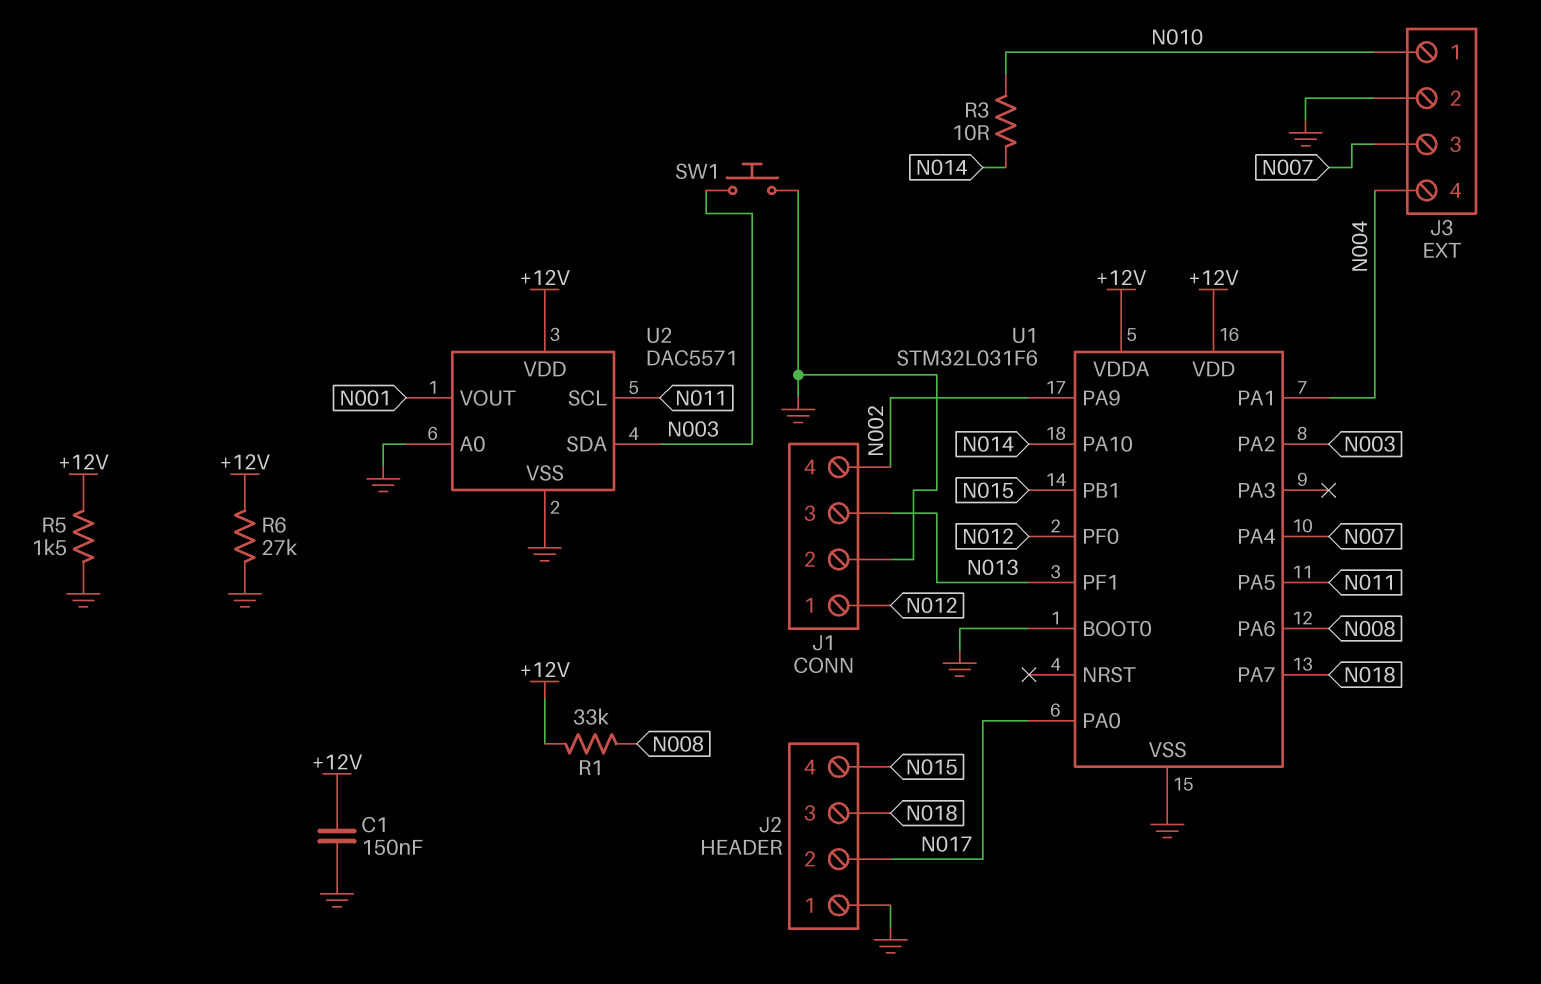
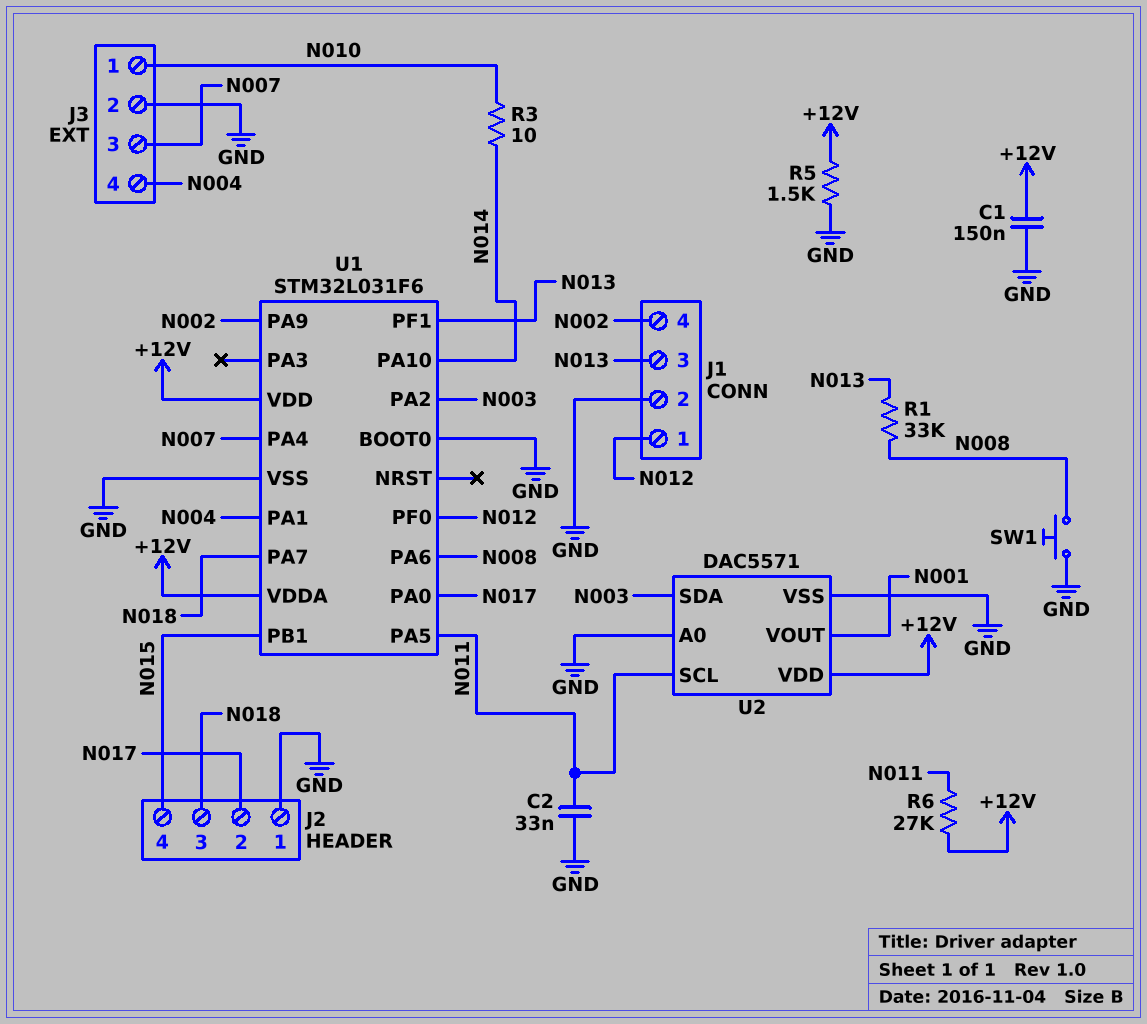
C2: none -> 33nF (GND, N011)
R1: 33k (+12V, N008) -> 33k (N008, N013)
R6: 27k (+12V, GND) -> 27k (+12V, N011)
SW1: button (GND, N003) -> button (GND, N008)

